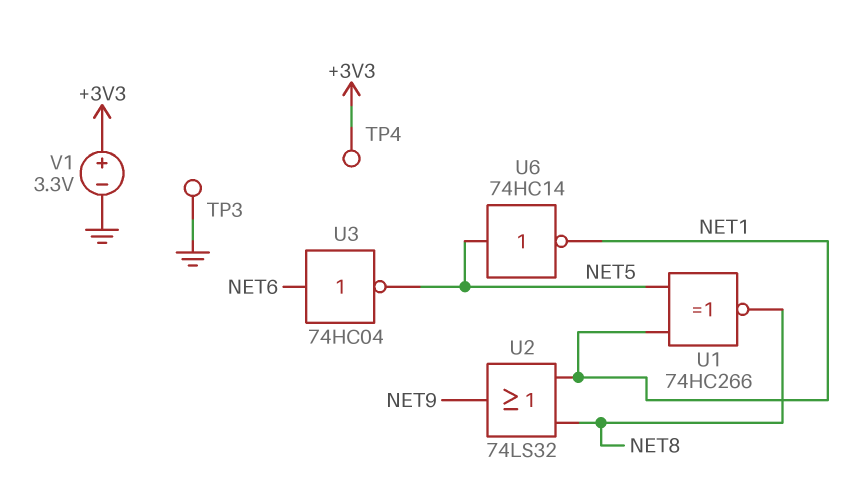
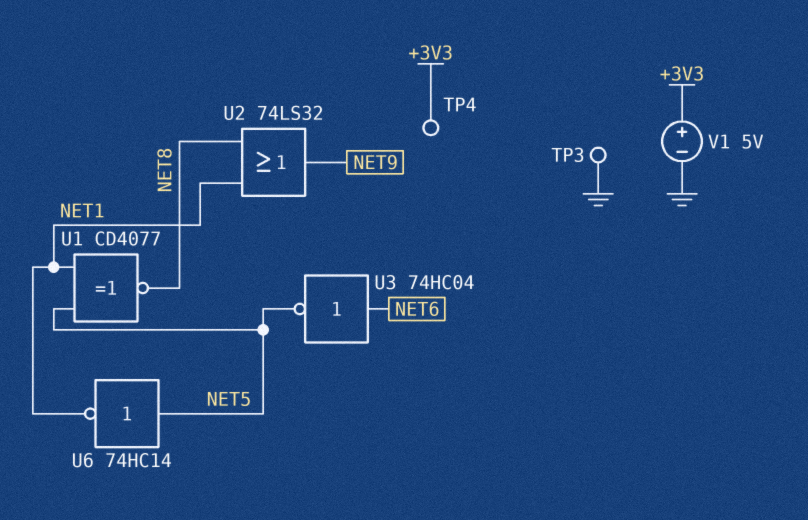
U1: XNOR 74HC266 (in NET1, in NET5, out NET8) -> XNOR CD4077 (in NET1, in NET5, out NET8)
V1: 3.3V (plus +3V3, minus GND) -> 5V (plus +3V3, minus GND)

